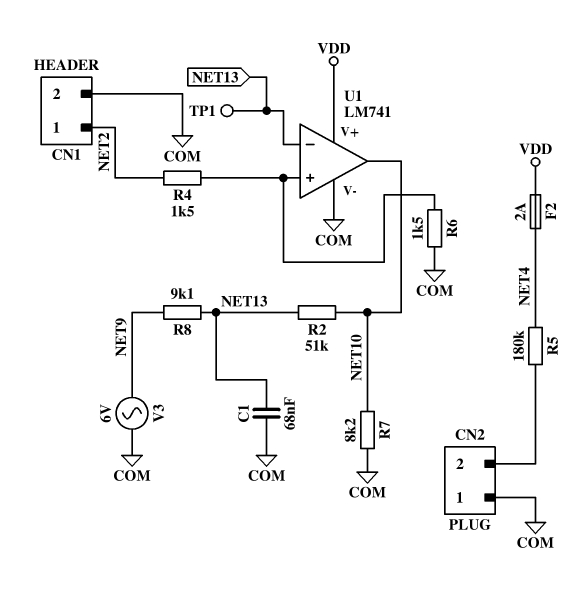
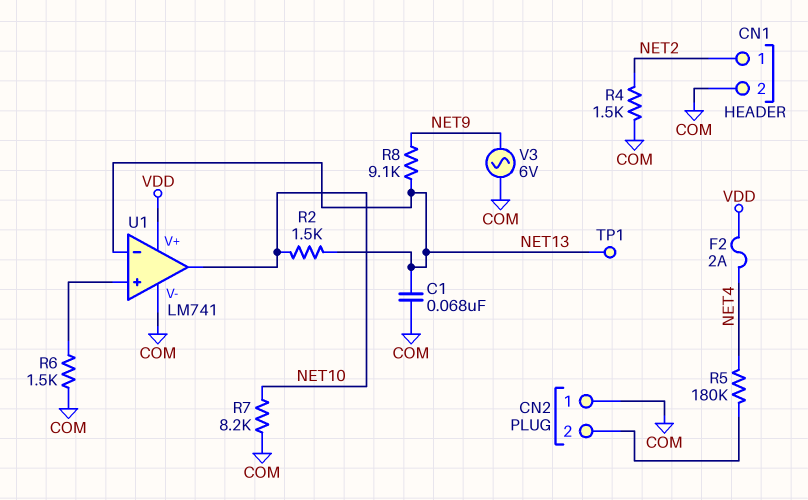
R2: 51k (NET10, NET13) -> 1.5k (NET10, NET13)
R4: 1.5k (NET2, U1/in+) -> 1.5k (COM, NET2)

